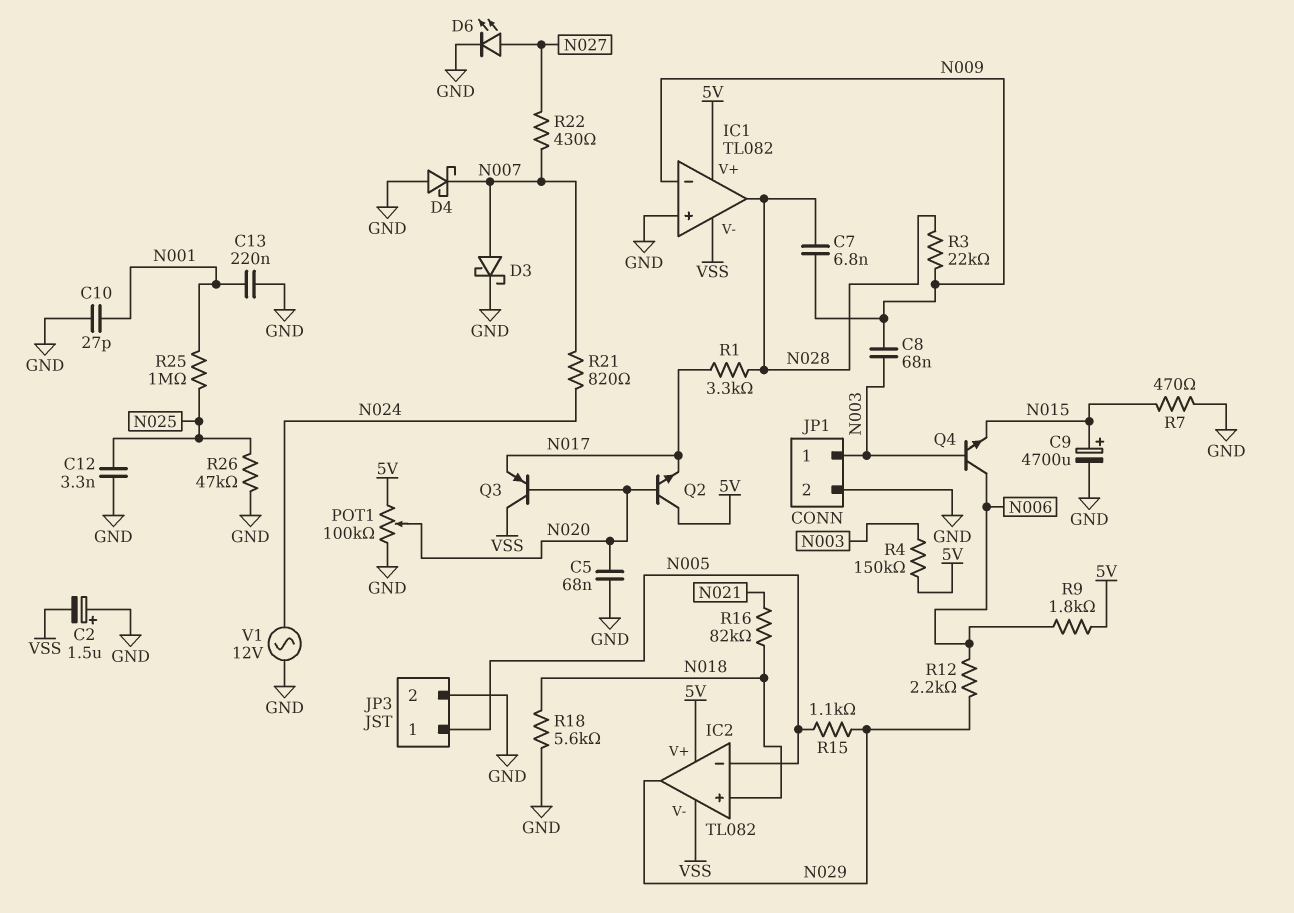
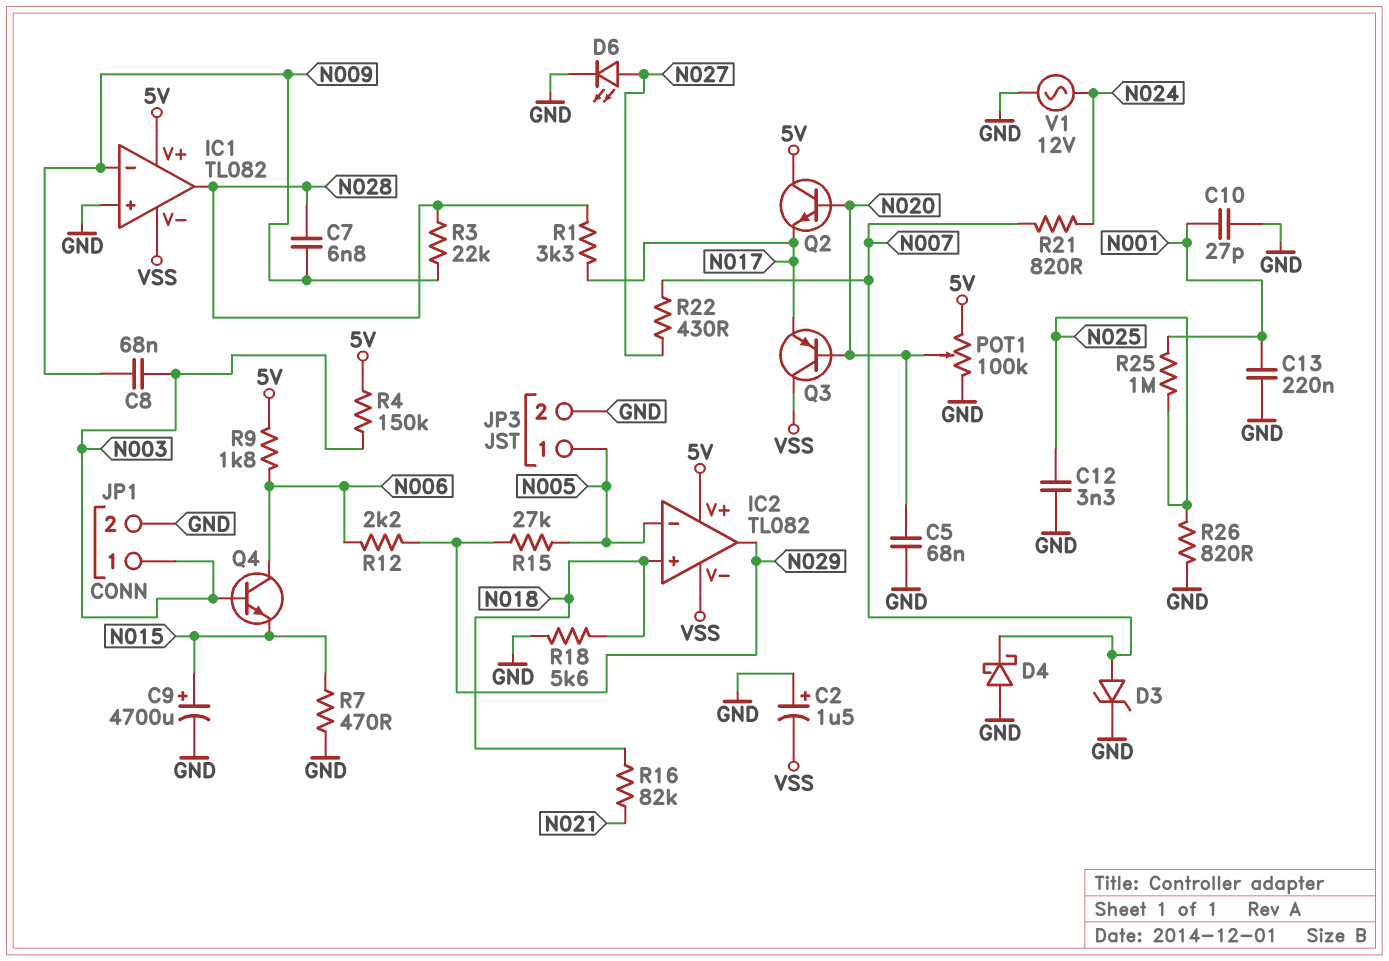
D3: schottky (A N007, K GND) -> zener (A N007, K GND)
R15: 1.1k (N005, N029) -> 27k (N005, N029)
R26: 47k (GND, N025) -> 820 (GND, N025)

